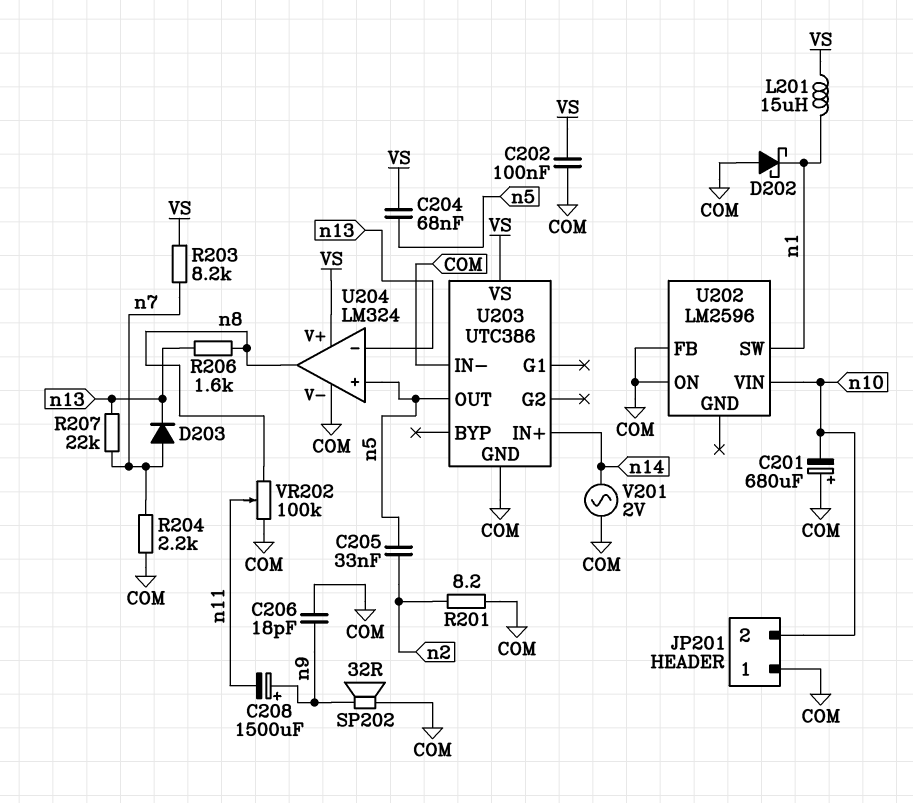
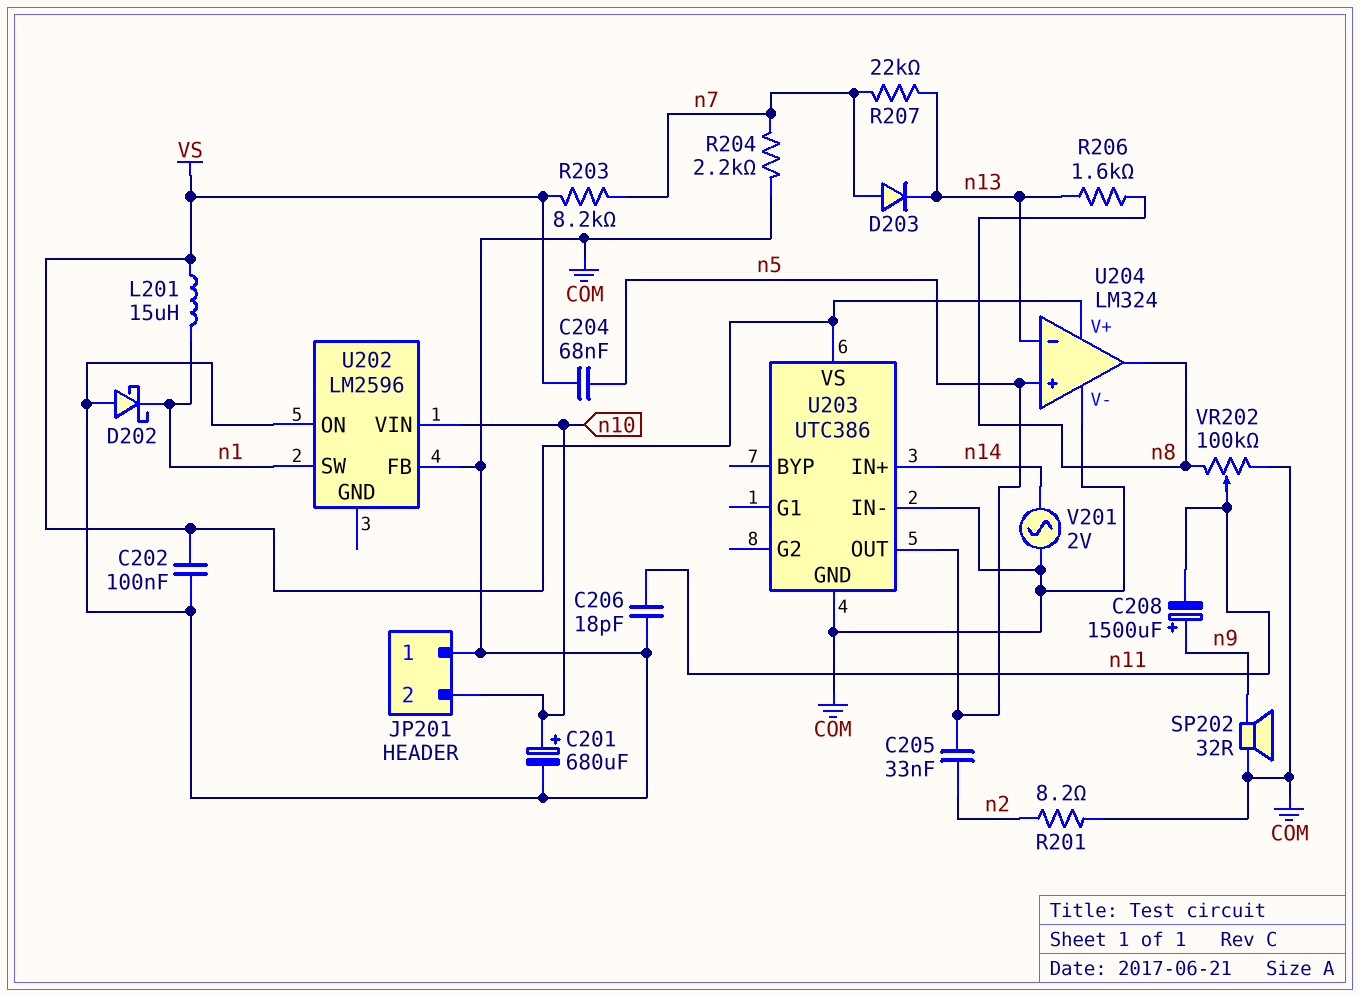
C201: 680uF (plus COM, minus n10) -> 680uF (plus n10, minus COM)
C206: 18pF (COM, n9) -> 18pF (COM, n11)

